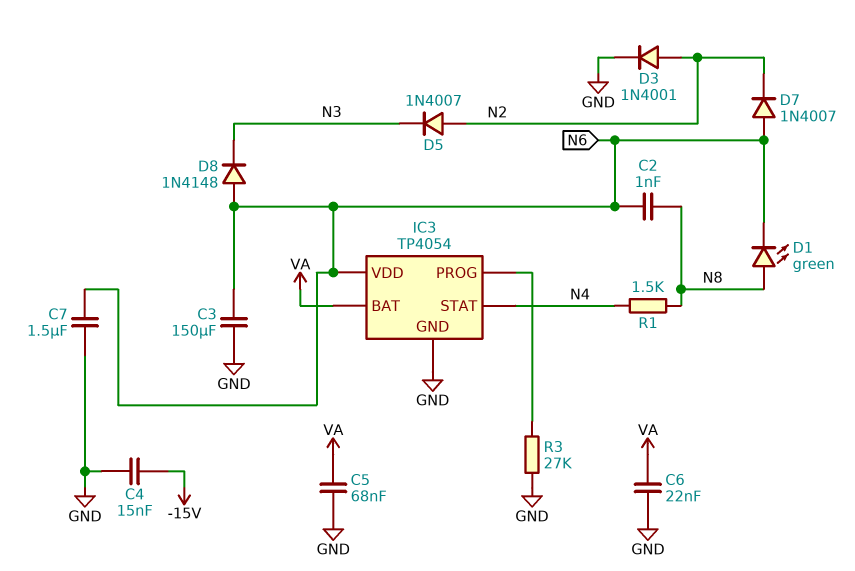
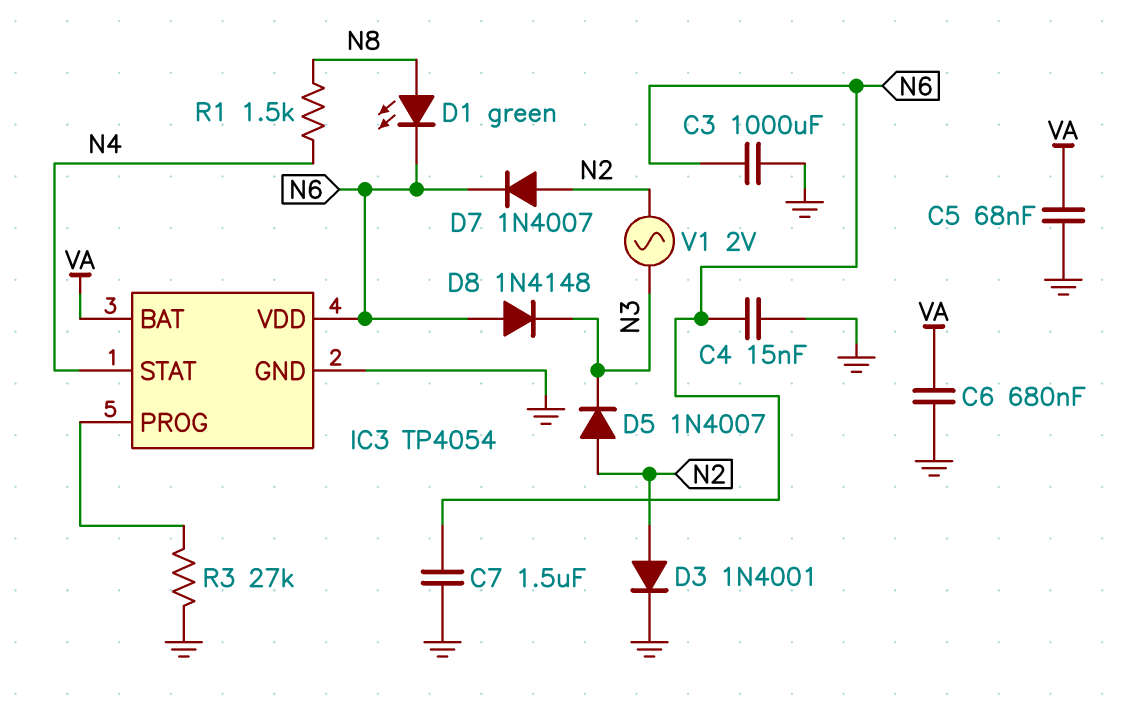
C2: 1nF (N6, N8) -> none
C3: 150uF (GND, N6) -> 1000uF (GND, N6)
C4: 15nF (-15V, GND) -> 15nF (GND, N6)
C6: 22nF (GND, VA) -> 680nF (GND, VA)
D7: diode 1N4007 (A N6, K N2) -> diode 1N4007 (A N2, K N6)
V1: none -> AC 2V (N2, N3)

